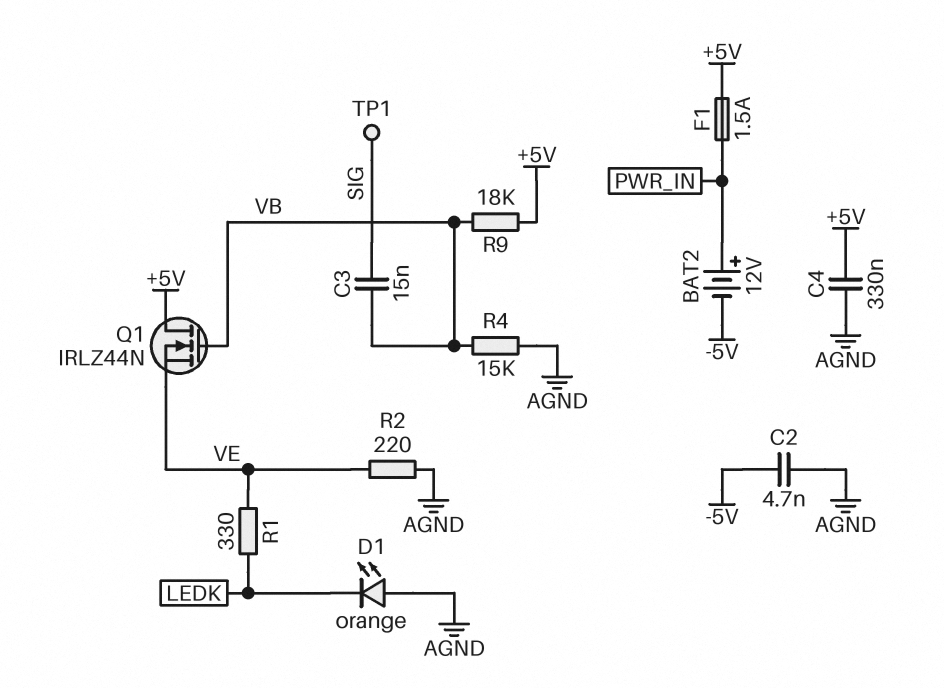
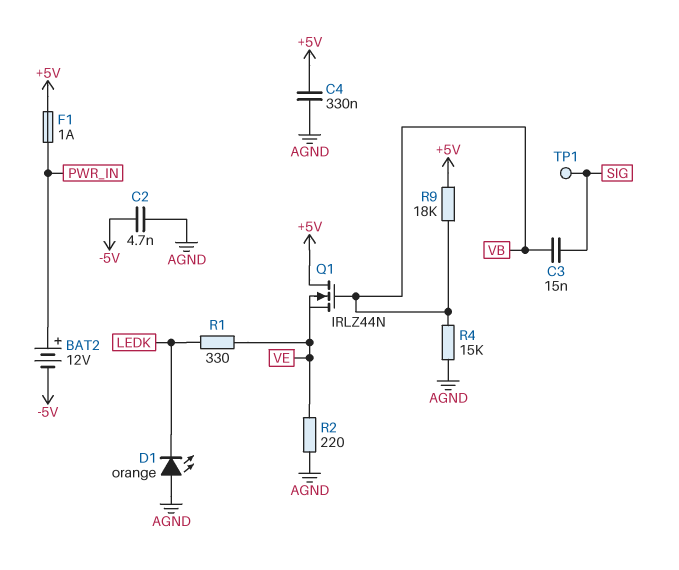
F1: 1.5A (+5V, PWR_IN) -> 1A (+5V, PWR_IN)

